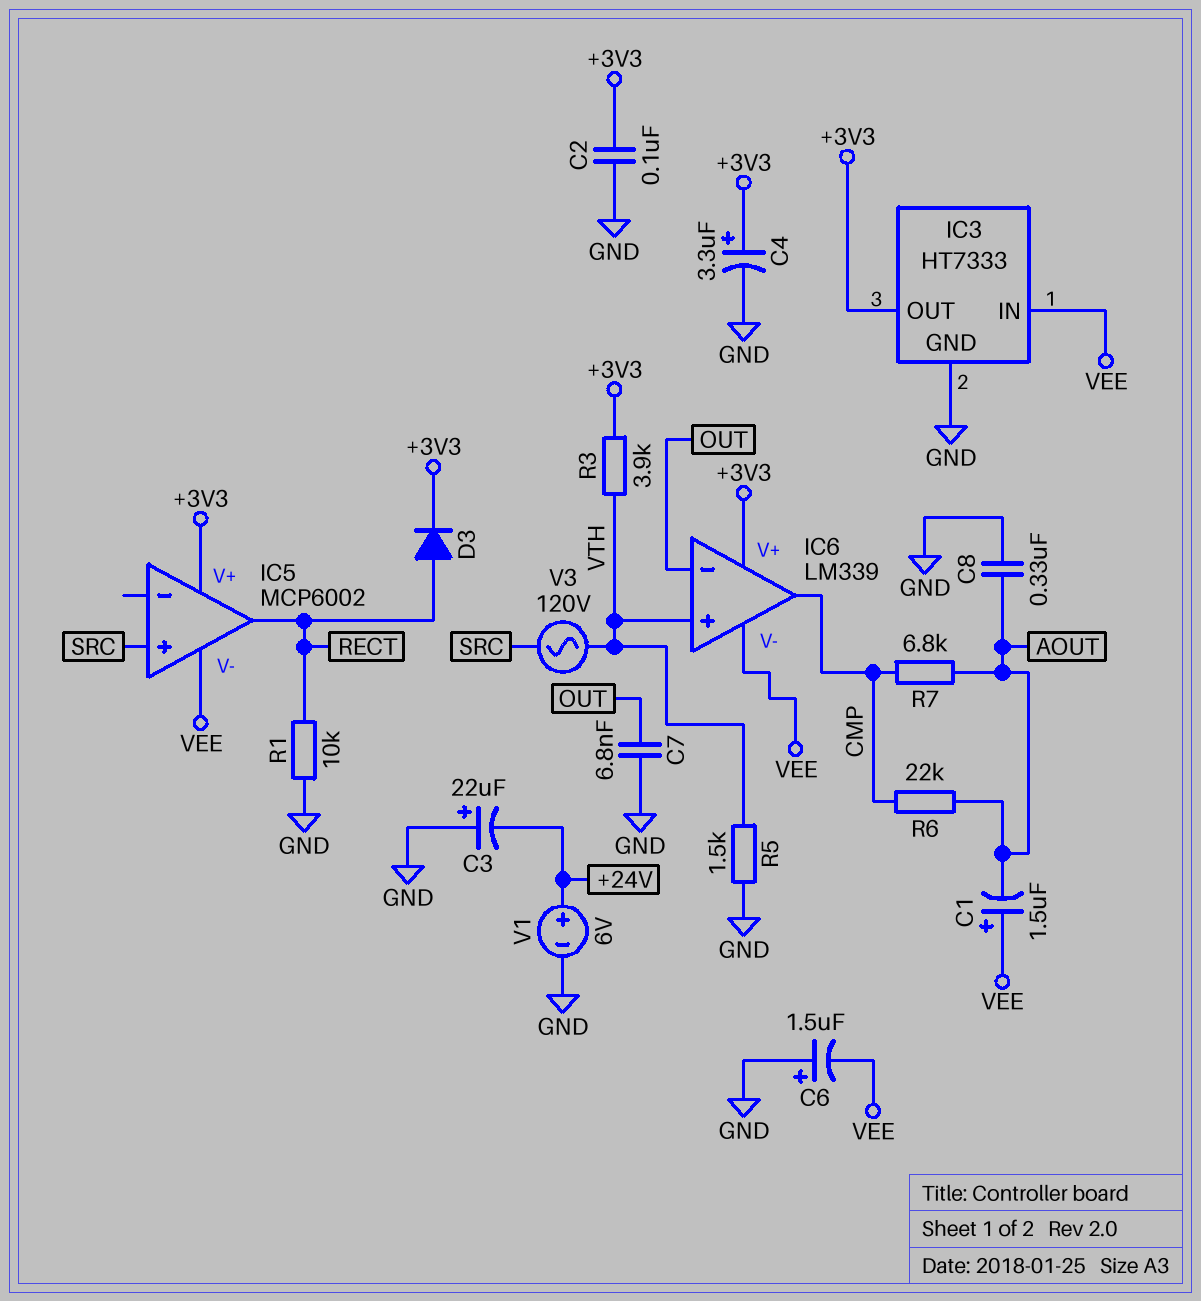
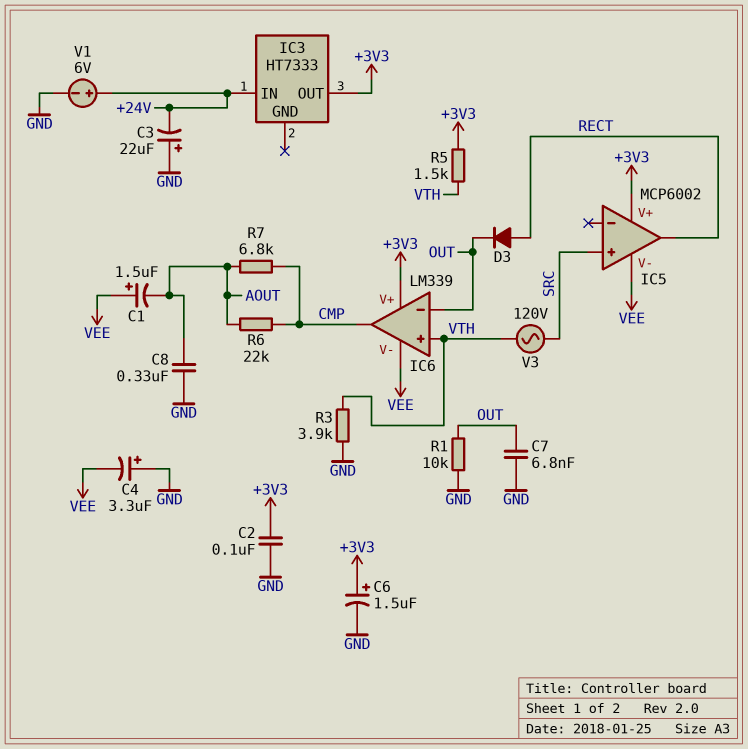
C4: 3.3uF (plus +3V3, minus GND) -> 3.3uF (plus GND, minus VEE)
C6: 1.5uF (plus GND, minus VEE) -> 1.5uF (plus +3V3, minus GND)
D3: diode (A RECT, K +3V3) -> diode (A RECT, K OUT)
IC3 pin GND: GND -> none
IC3 pin IN: VEE -> +24V
R1: 10k (GND, RECT) -> 10k (GND, OUT)
R3: 3.9k (+3V3, VTH) -> 3.9k (GND, VTH)
R5: 1.5k (GND, VTH) -> 1.5k (+3V3, VTH)

